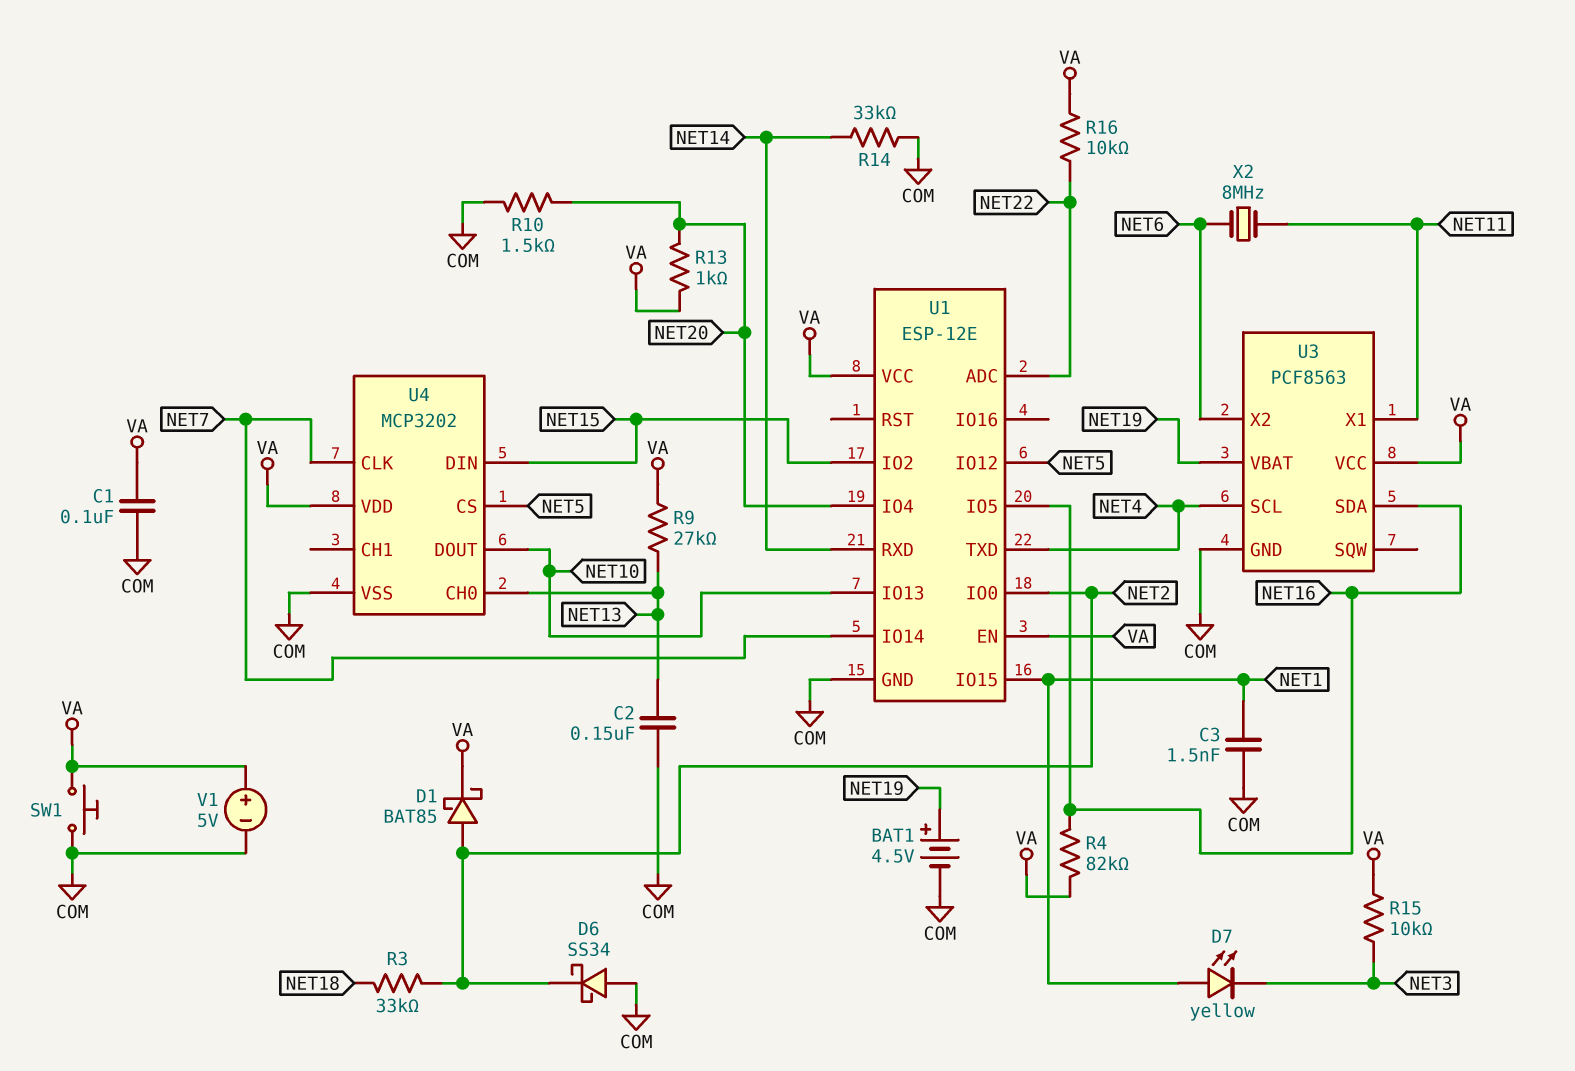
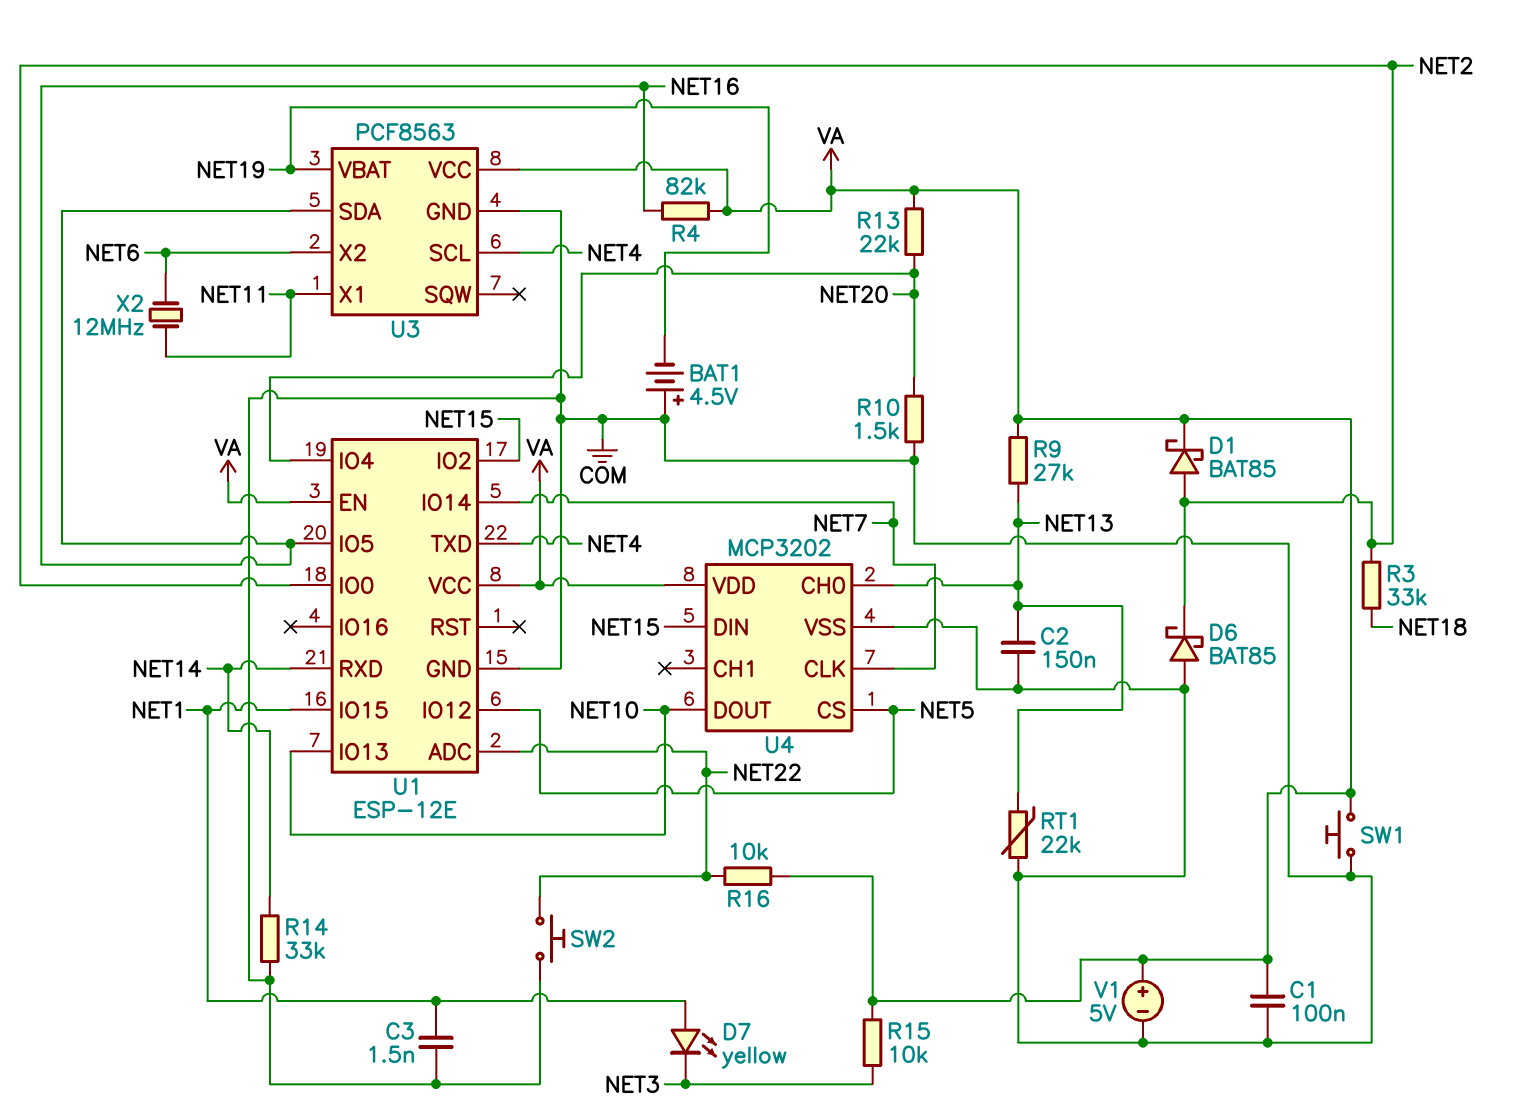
BAT1: 4.5V (plus NET19, minus COM) -> 4.5V (plus COM, minus NET19)
D6: schottky SS34 (A COM, K NET2) -> schottky BAT85 (A COM, K NET2)
R13: 1k (NET20, VA) -> 22k (NET20, VA)
RT1: none -> 22k (COM, NET13)
SW2: none -> button (COM, NET22)
X2: 8MHz (NET6, NET11) -> 12MHz (NET6, NET11)

